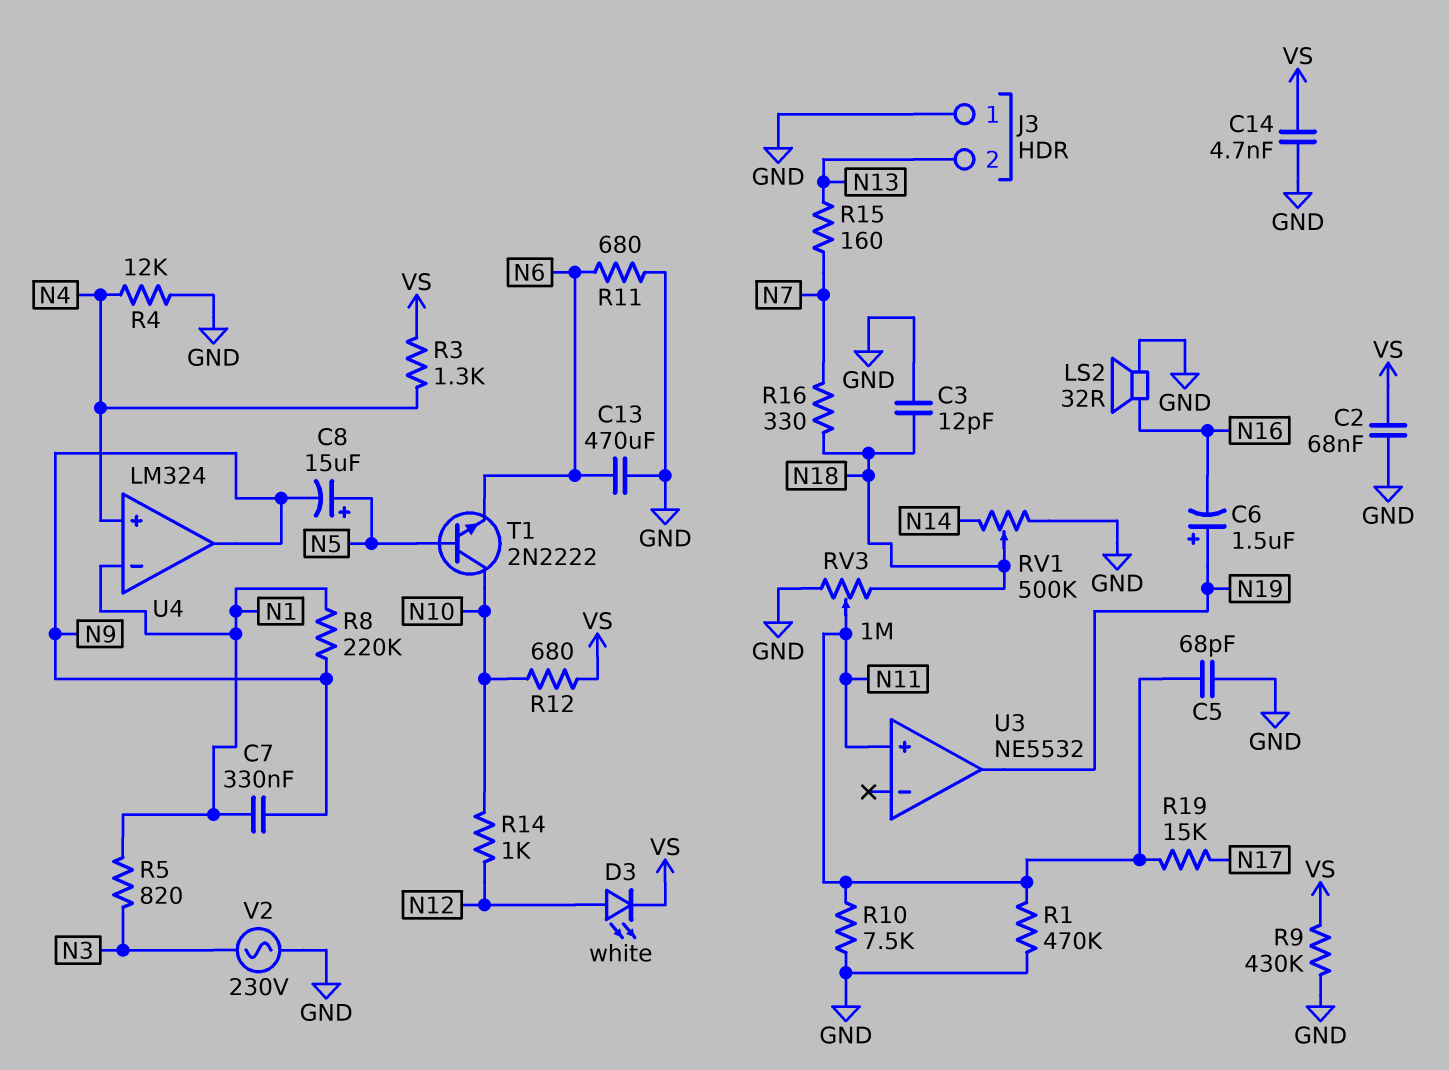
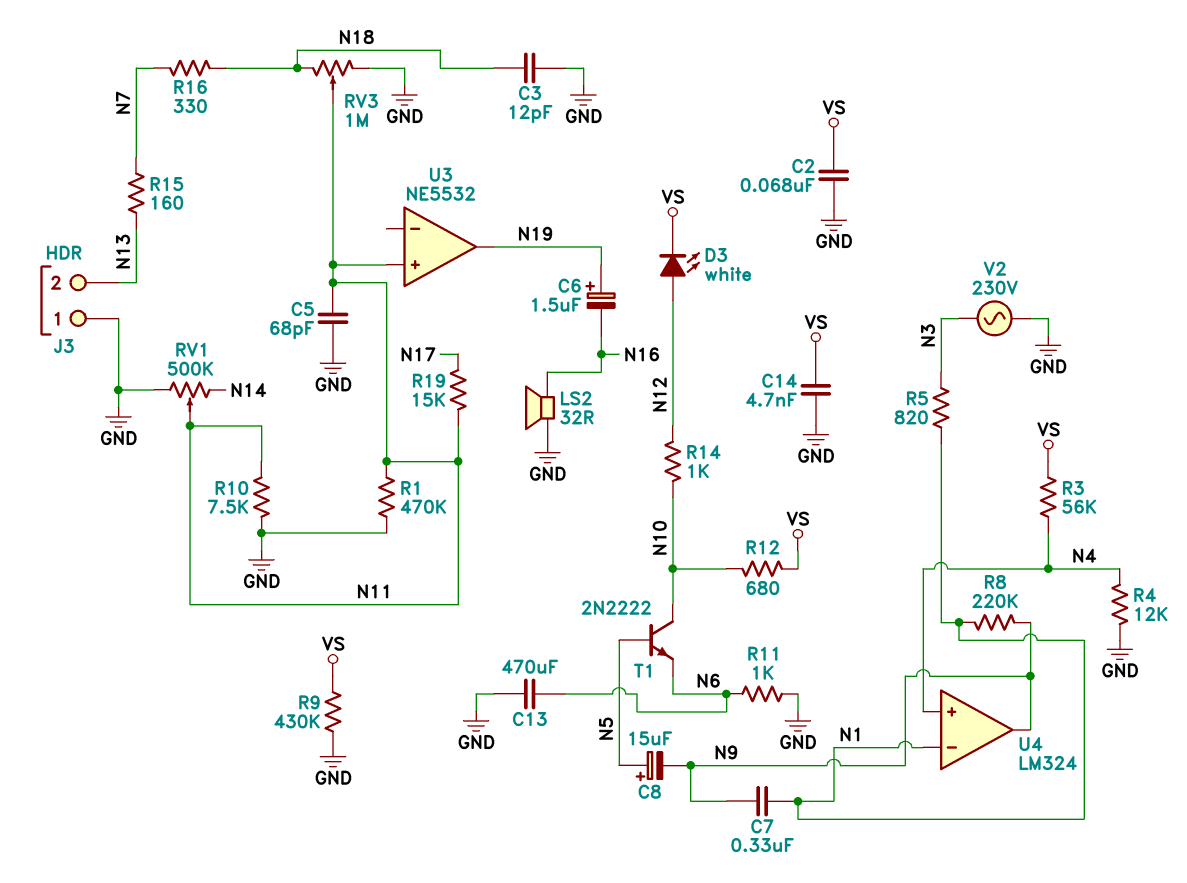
R3: 1.3k (N4, VS) -> 56k (N4, VS)
R11: 680 (GND, N6) -> 1k (GND, N6)
RV1: 500k (GND, N14, wiper N18) -> 500k (GND, N14, wiper N11)

